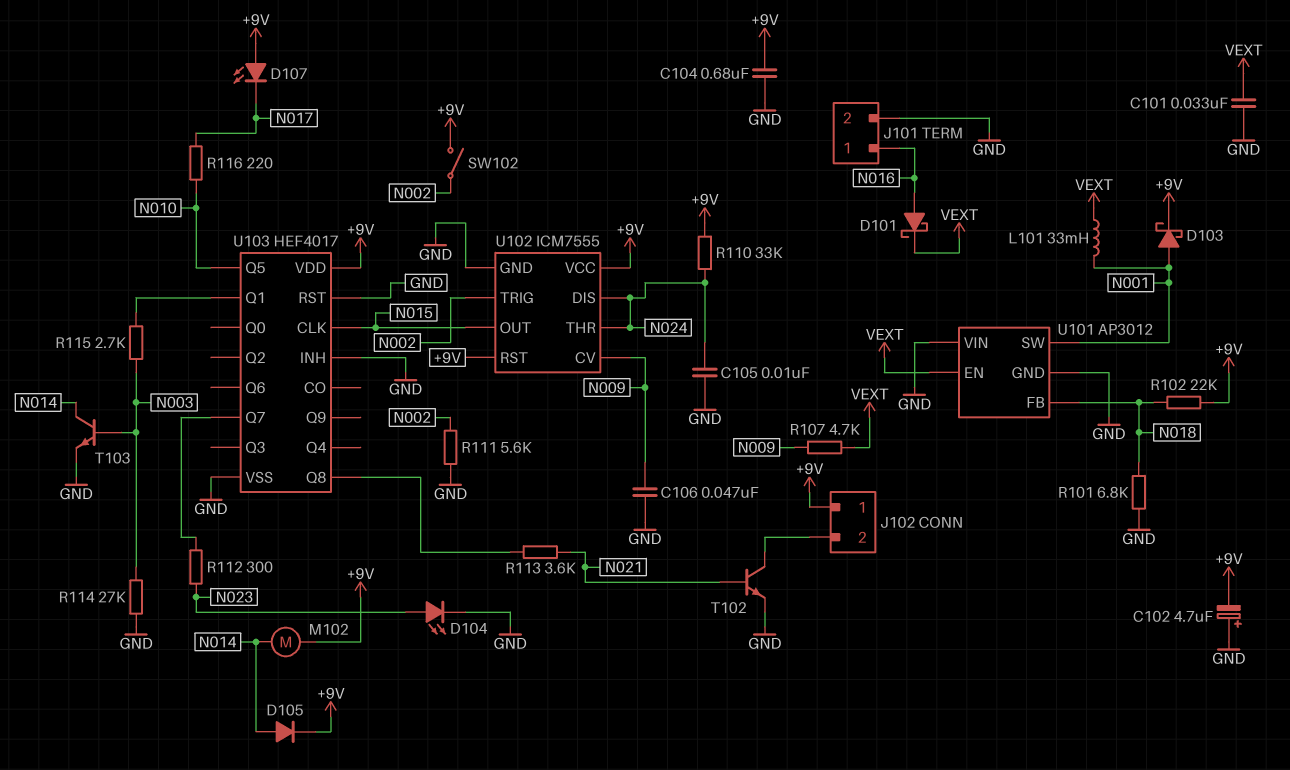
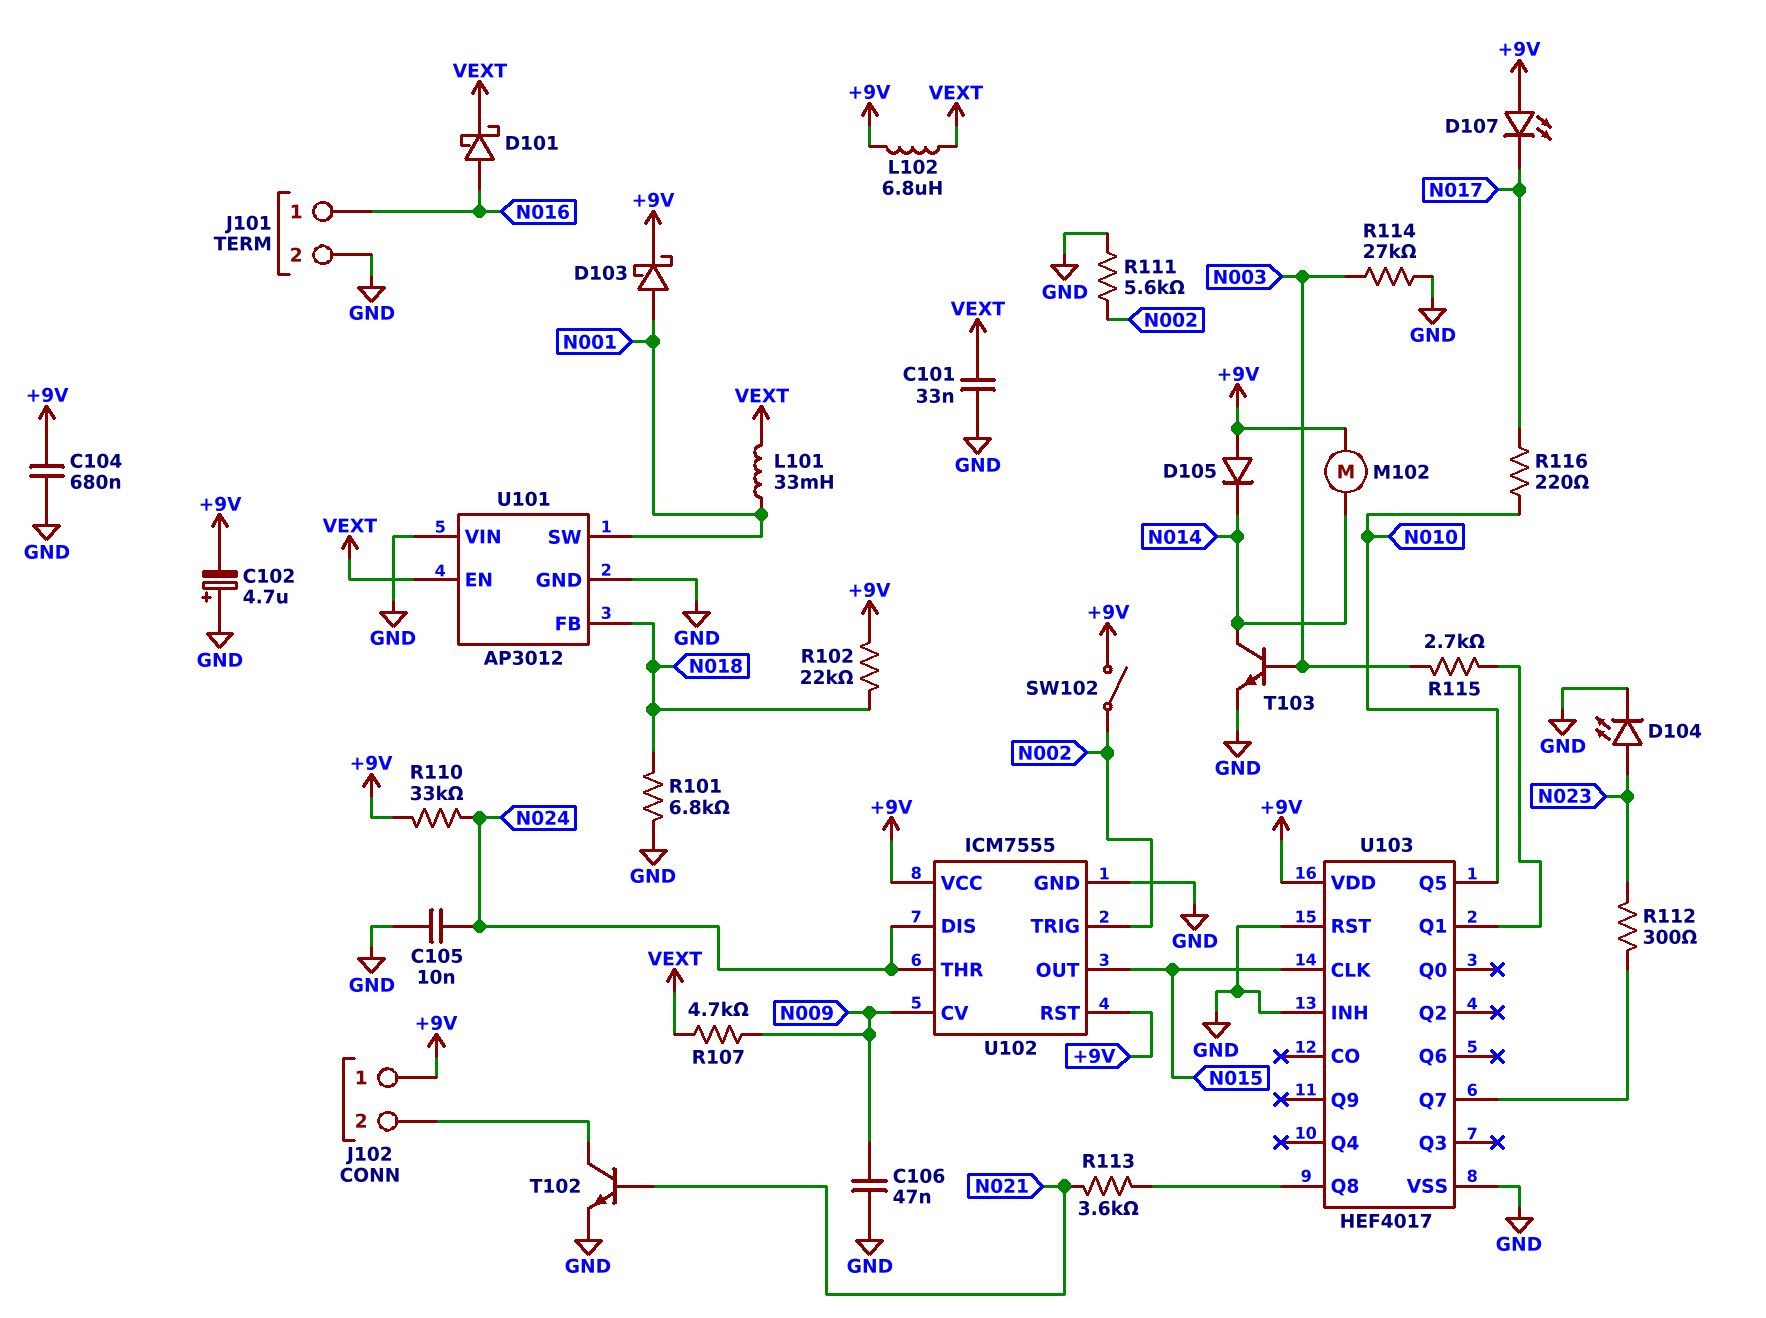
D105: diode (A N014, K +9V) -> diode (A +9V, K N014)
L102: none -> 6.8uH (+9V, VEXT)

